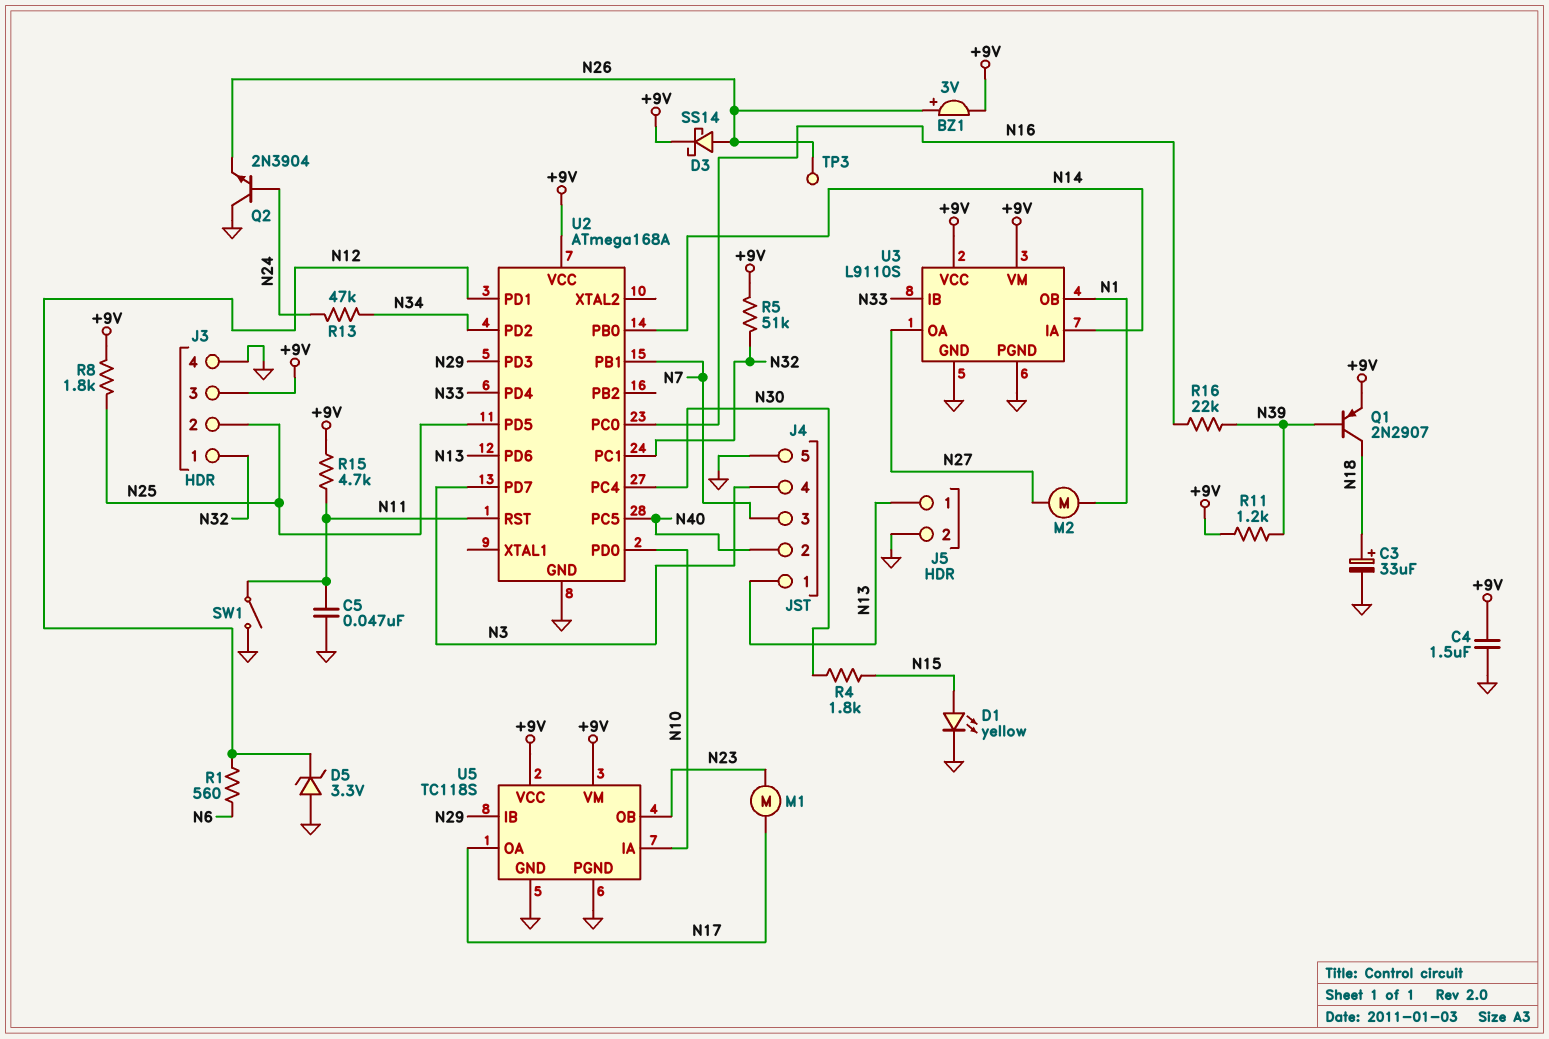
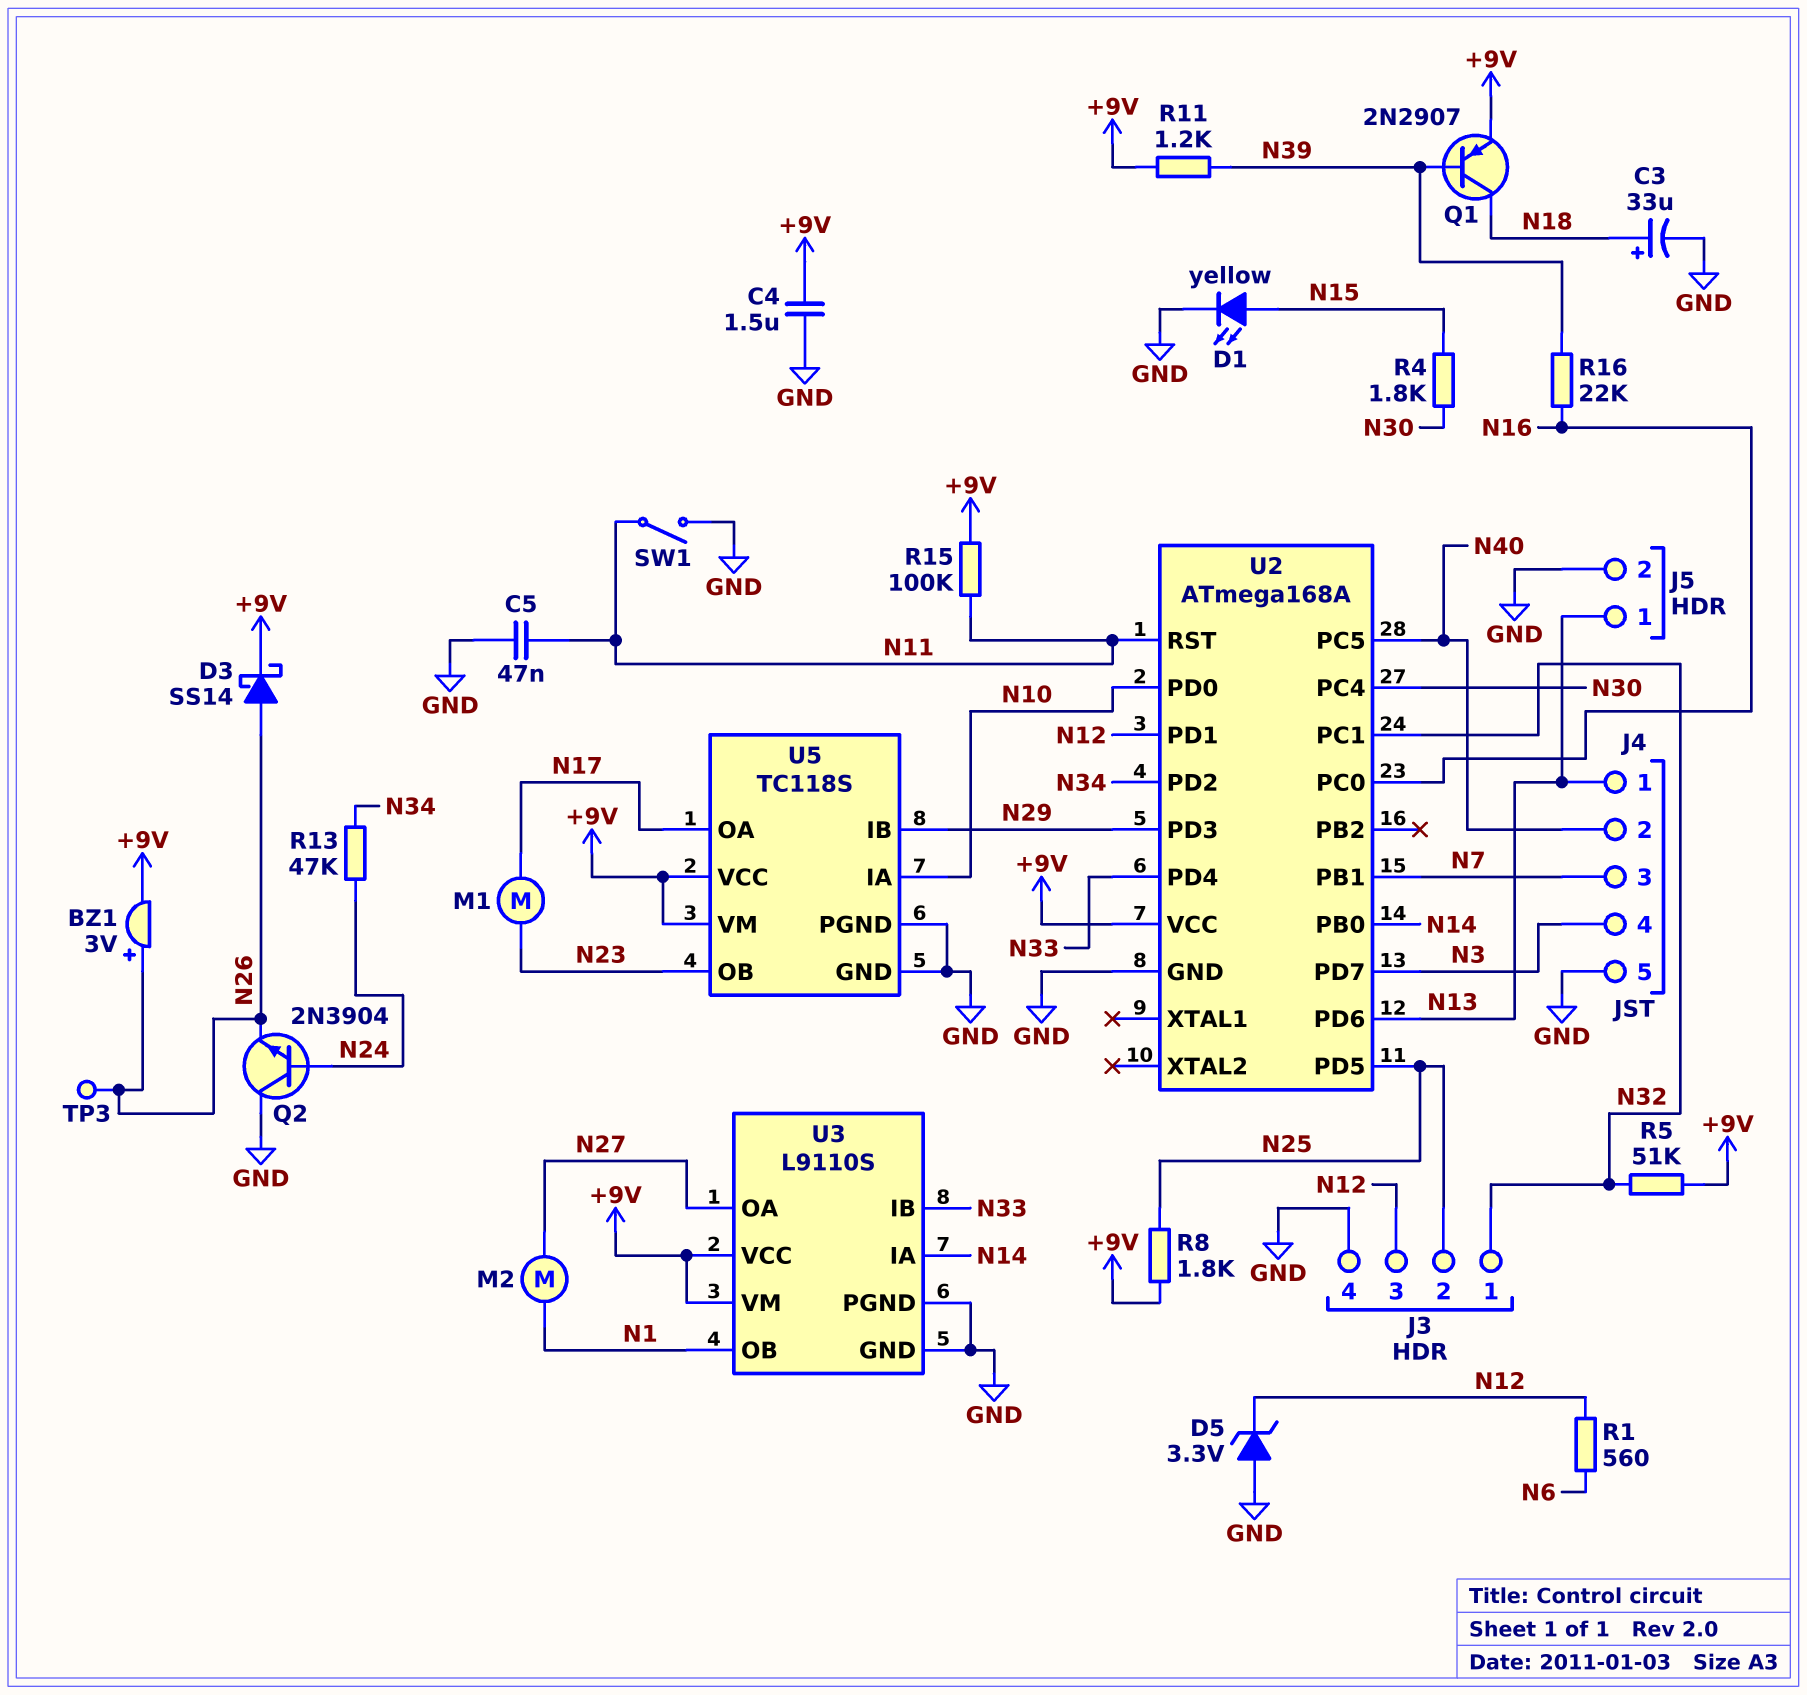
J3 pin 3: +9V -> N12
R15: 4.7k (+9V, N11) -> 100k (+9V, N11)

